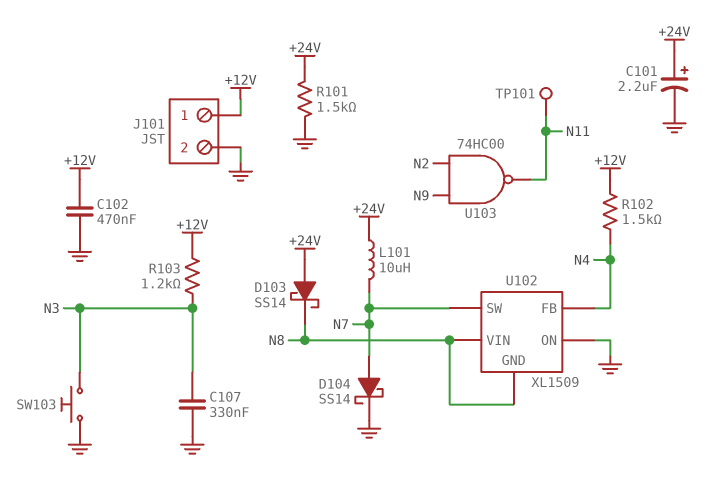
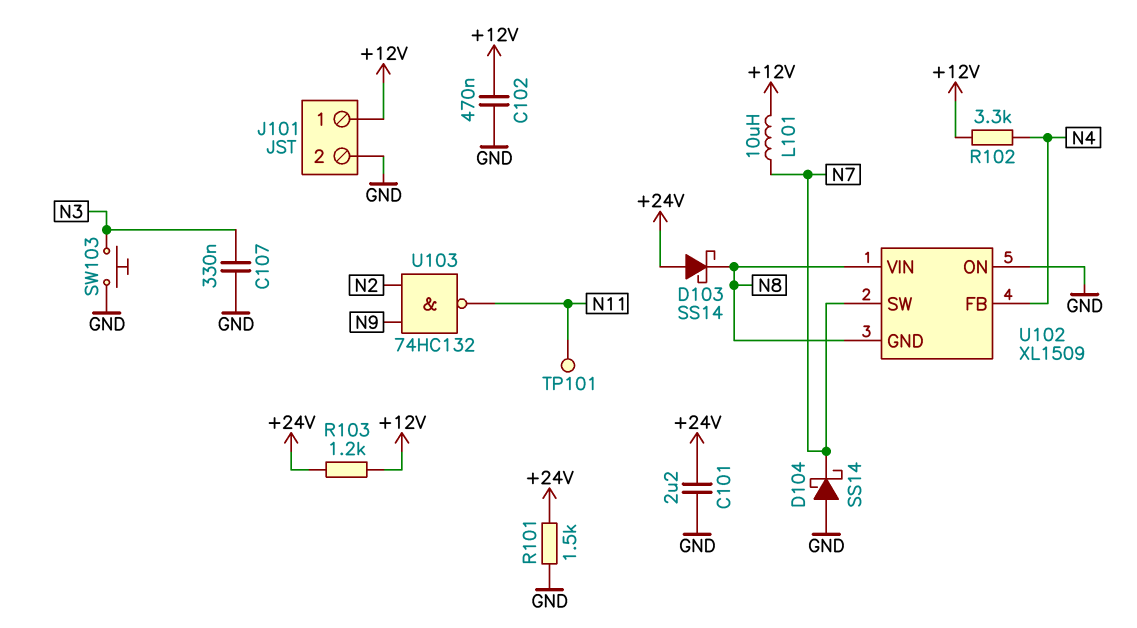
C101: 2.2uF (plus +24V, minus GND) -> 2.2uF (+24V, GND)
D104: schottky SS14 (A N7, K GND) -> schottky SS14 (A GND, K N7)
L101: 10uH (+24V, N7) -> 10uH (+12V, N7)
R102: 1.5k (+12V, N4) -> 3.3k (+12V, N4)
R103: 1.2k (+12V, N3) -> 1.2k (+12V, +24V)
U103: NAND 74HC00 (in N2, in N9, out N11) -> NAND 74HC132 (in N2, in N9, out N11)

